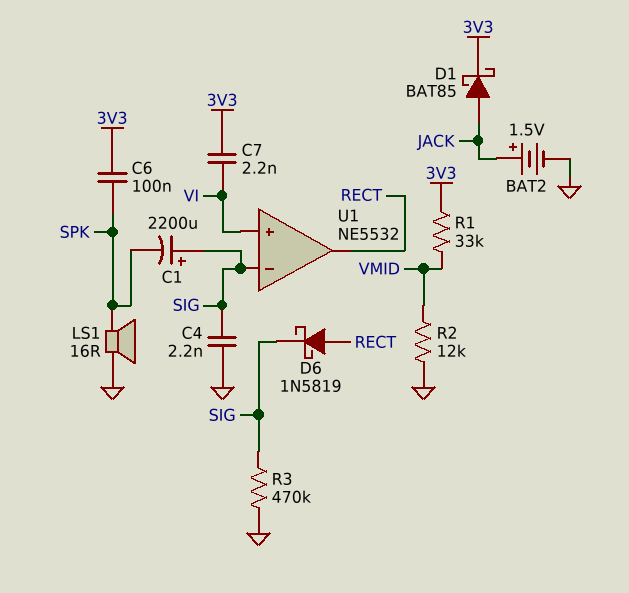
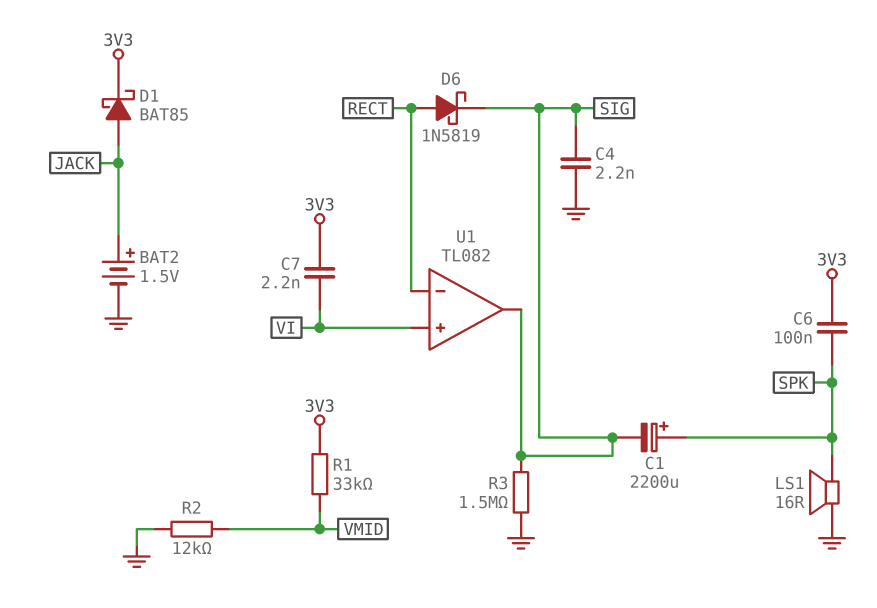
C1: 2200uF (plus SIG, minus SPK) -> 2200uF (plus SPK, minus SIG)
R3: 470k (GND, SIG) -> 1.5M (GND, SIG)
U1: NE5532 -> TL082
U1 pin in-: SIG -> RECT
U1 pin out: RECT -> SIG

